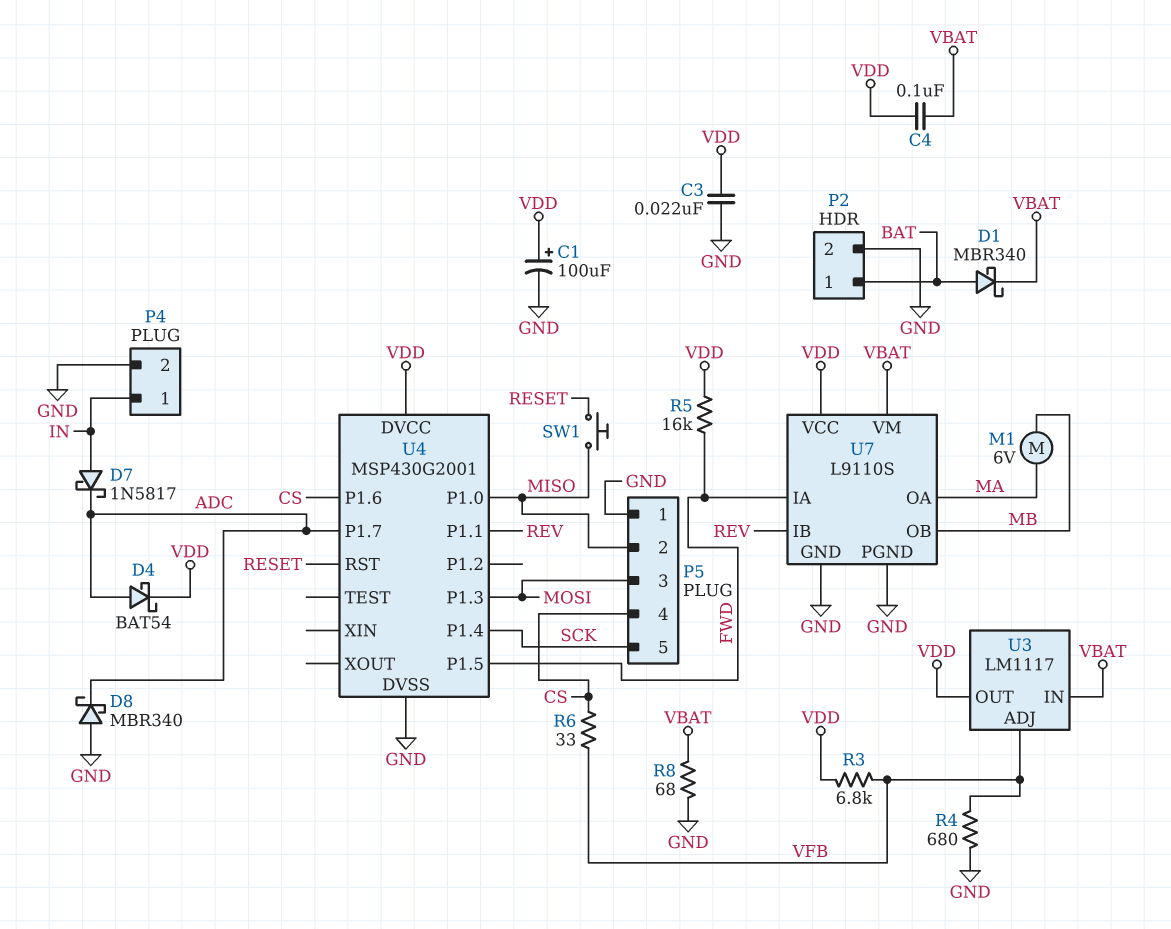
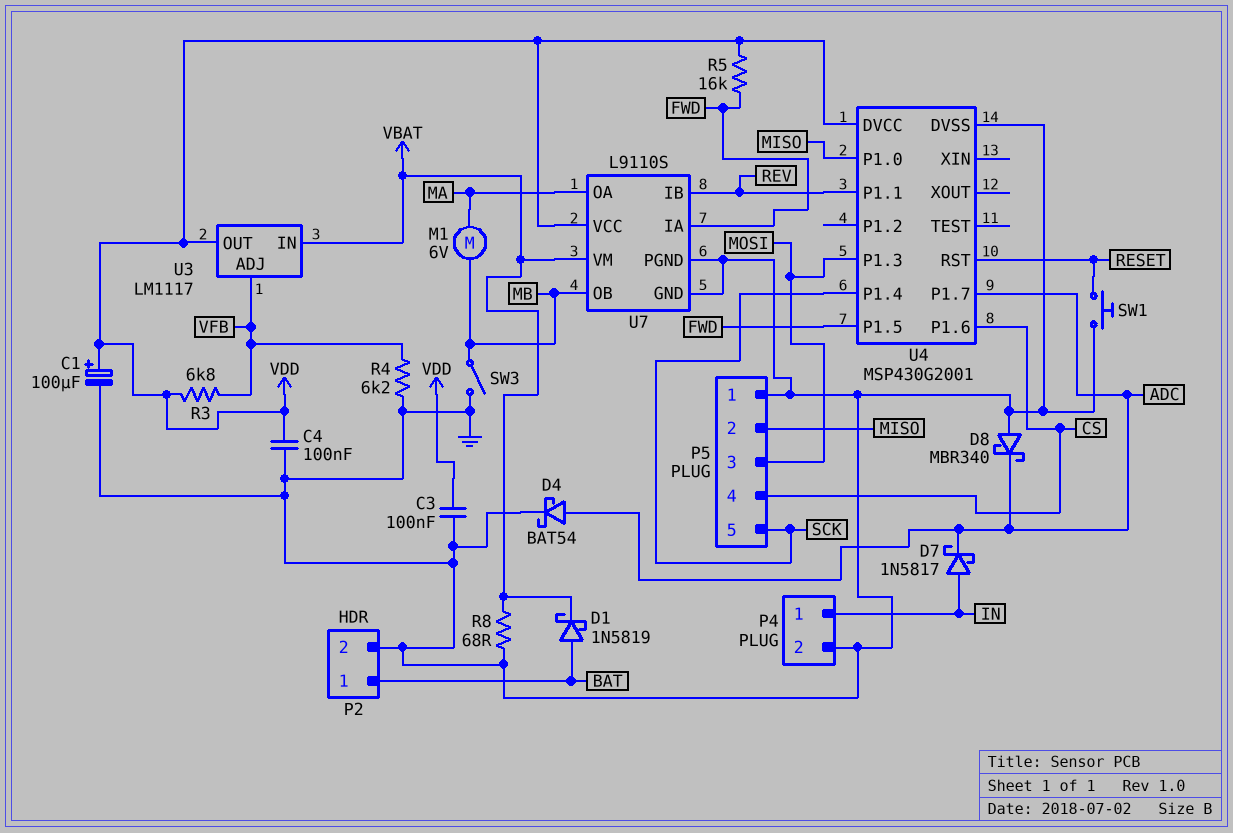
C3: 22nF (GND, VDD) -> 100nF (GND, VDD)
C4: 100nF (VBAT, VDD) -> 100nF (GND, VDD)
D1: schottky MBR340 (A BAT, K VBAT) -> schottky 1N5819 (A BAT, K VBAT)
D4: schottky BAT54 (A ADC, K VDD) -> schottky BAT54 (A ADC, K GND)
R4: 680 (GND, VFB) -> 6.2k (GND, VFB)
R6: 33 (CS, VFB) -> none
SW1: button (MISO, RESET) -> button (GND, RESET)
SW3: none -> switch (GND, MB)

